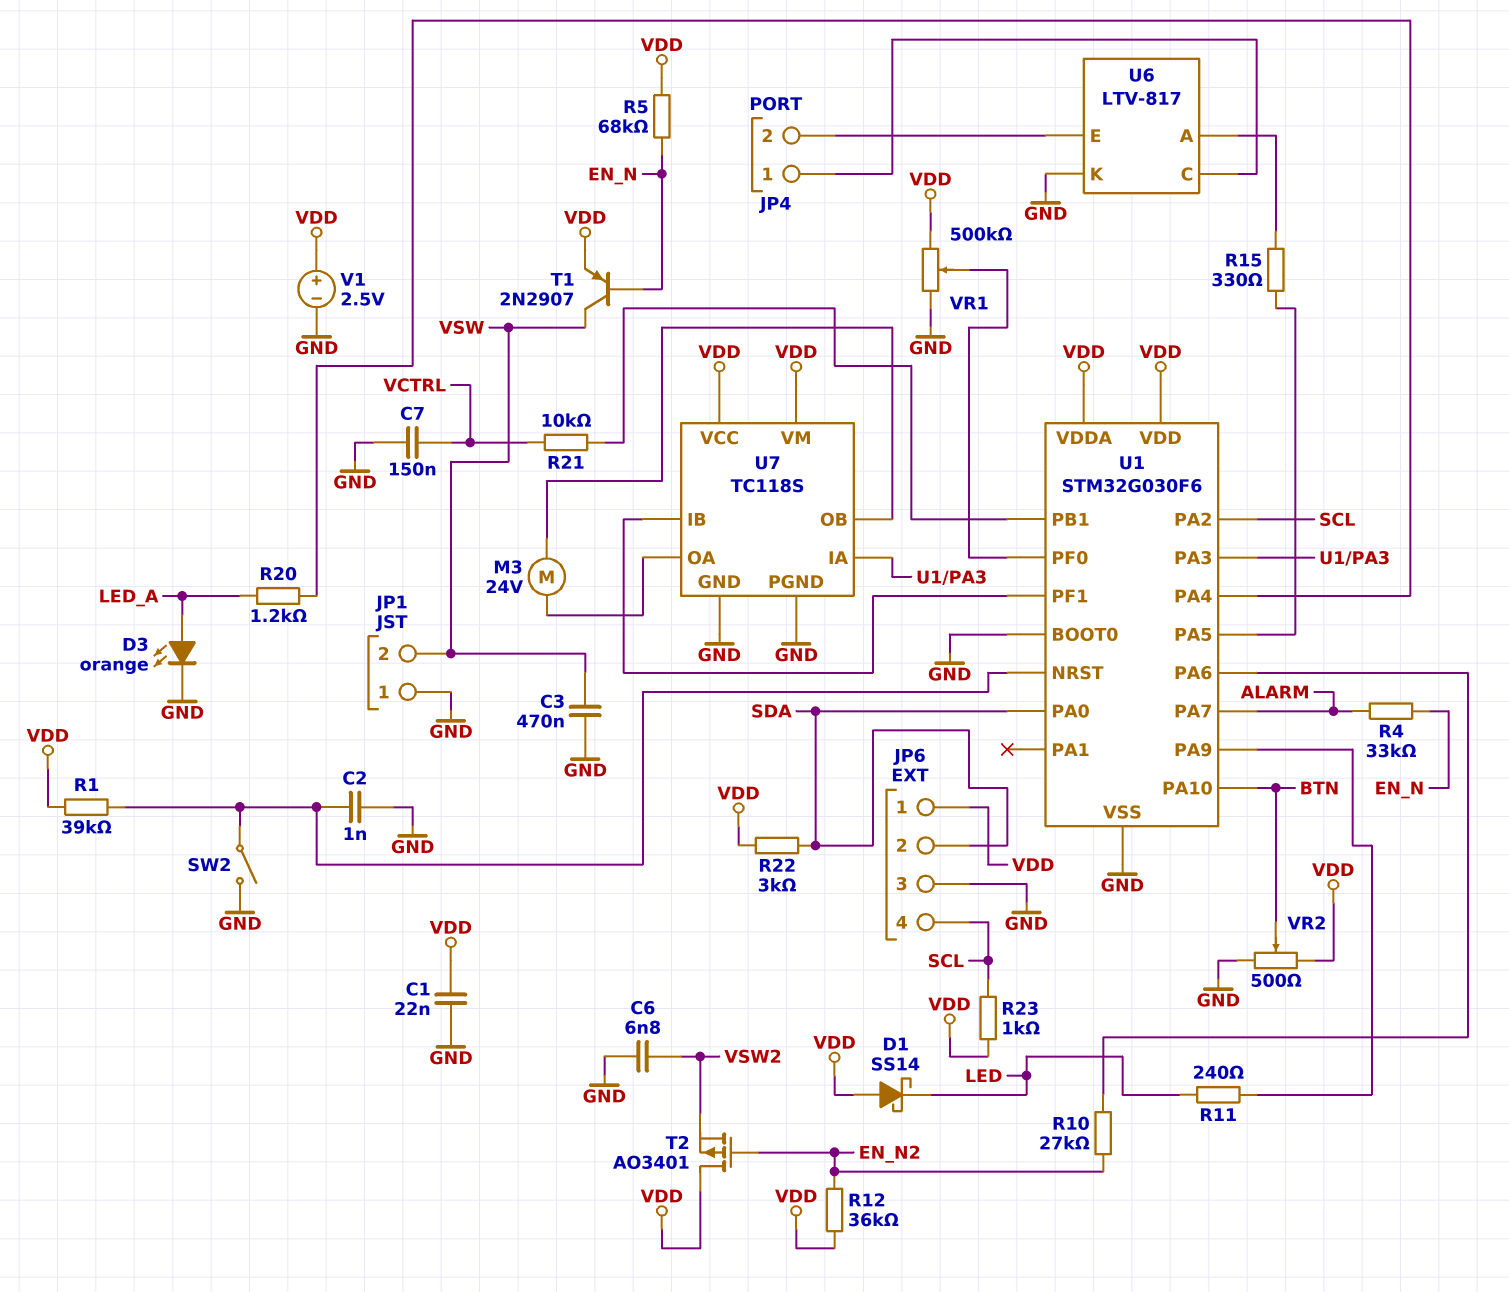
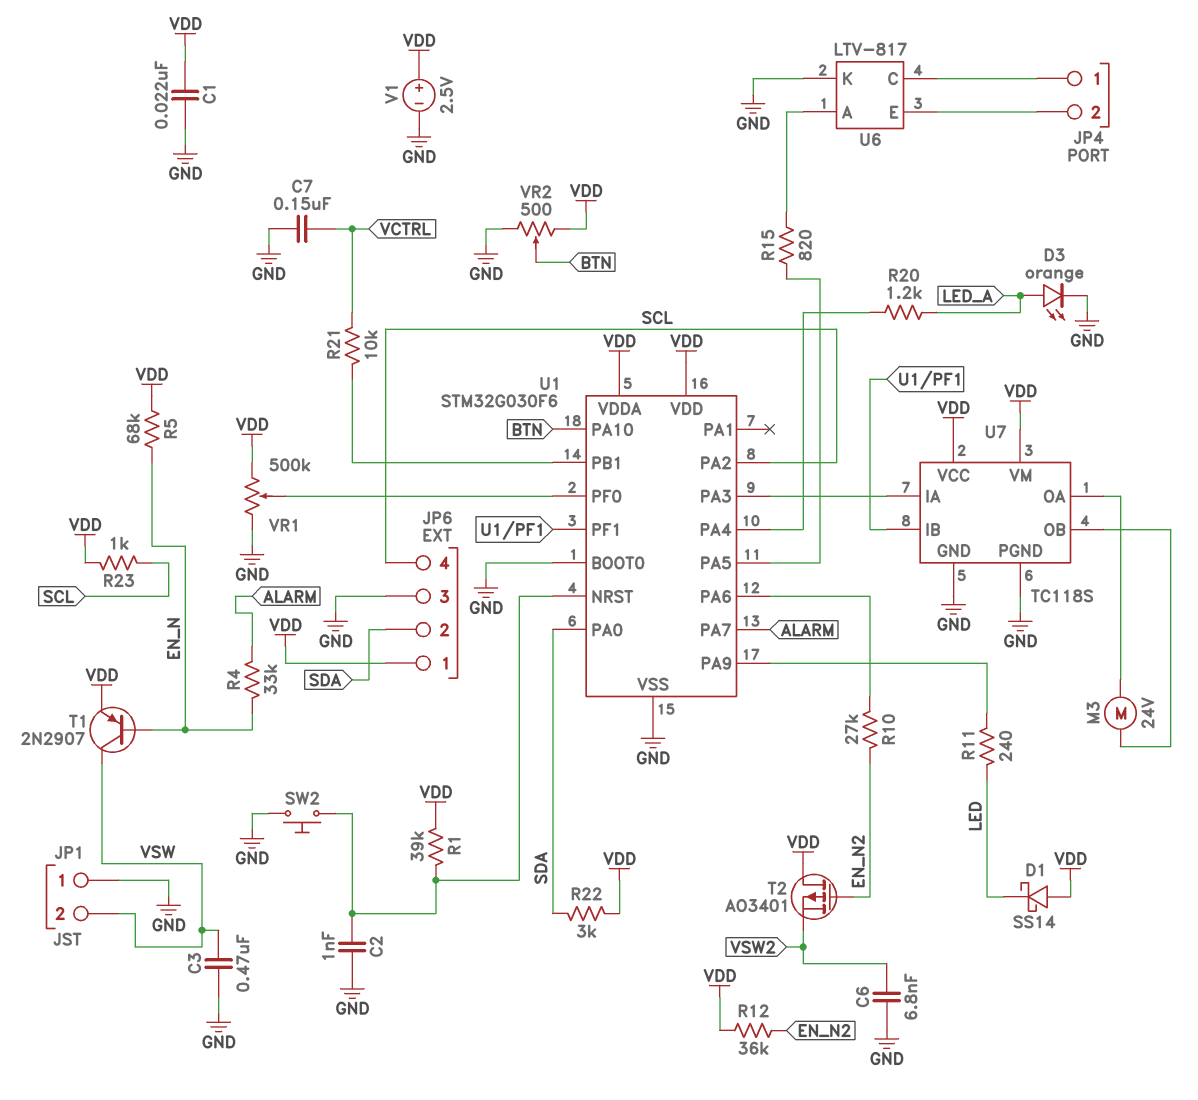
R15: 330 (U1/PA5, U6/A) -> 820 (U1/PA5, U6/A)
SW2: switch (GND, U1/NRST) -> button (GND, U1/NRST)

